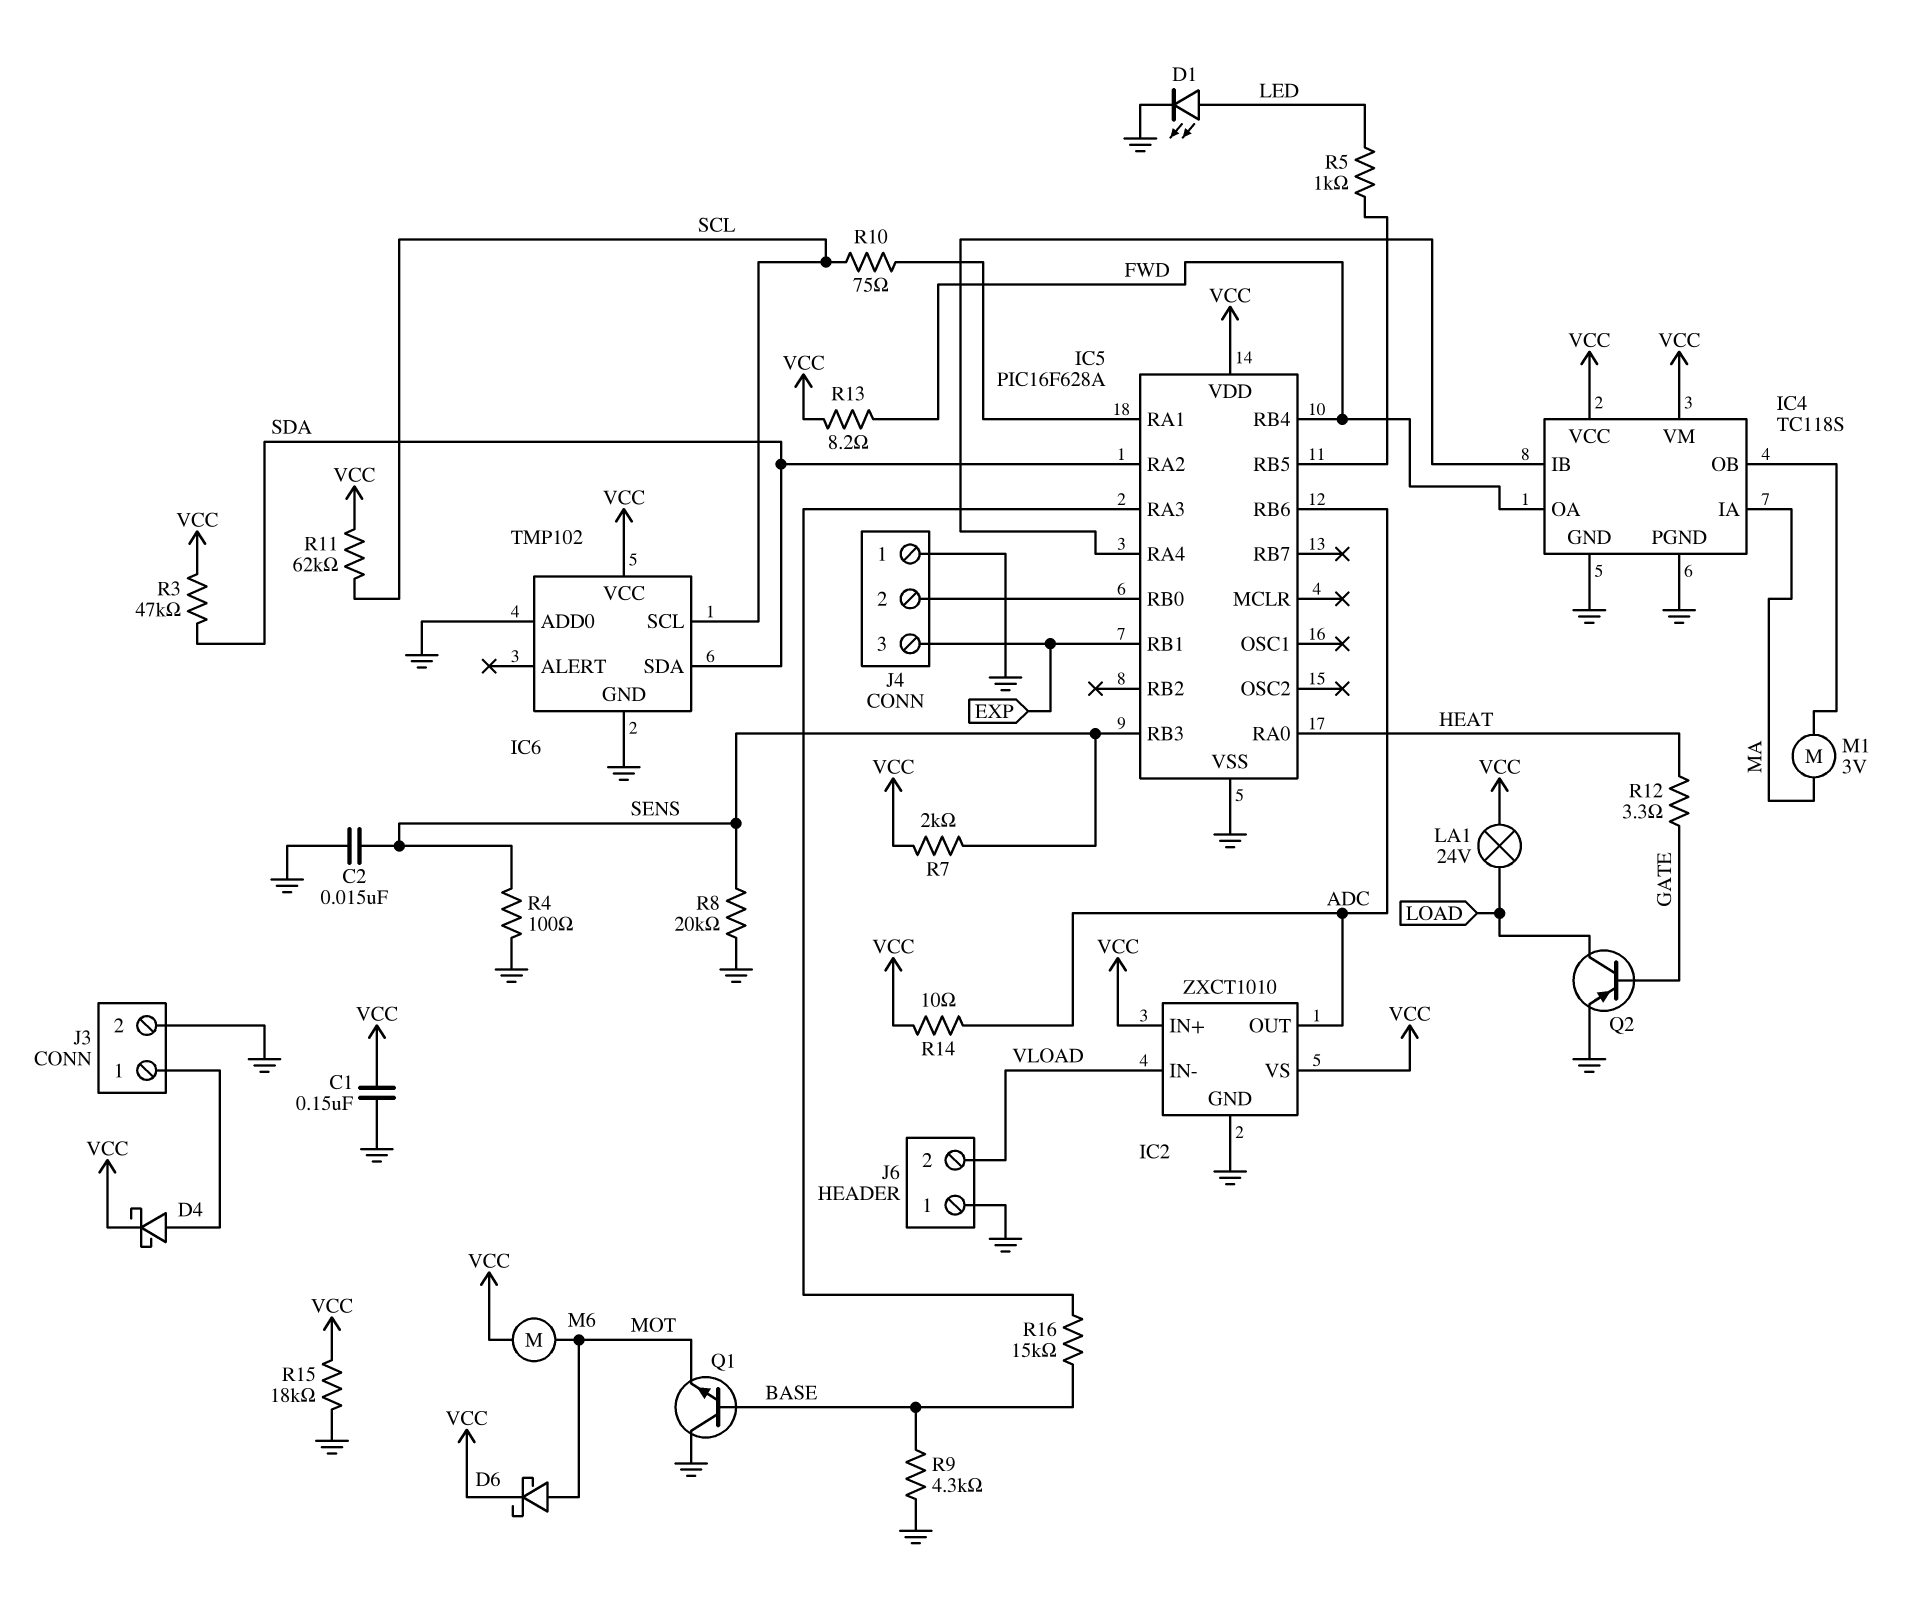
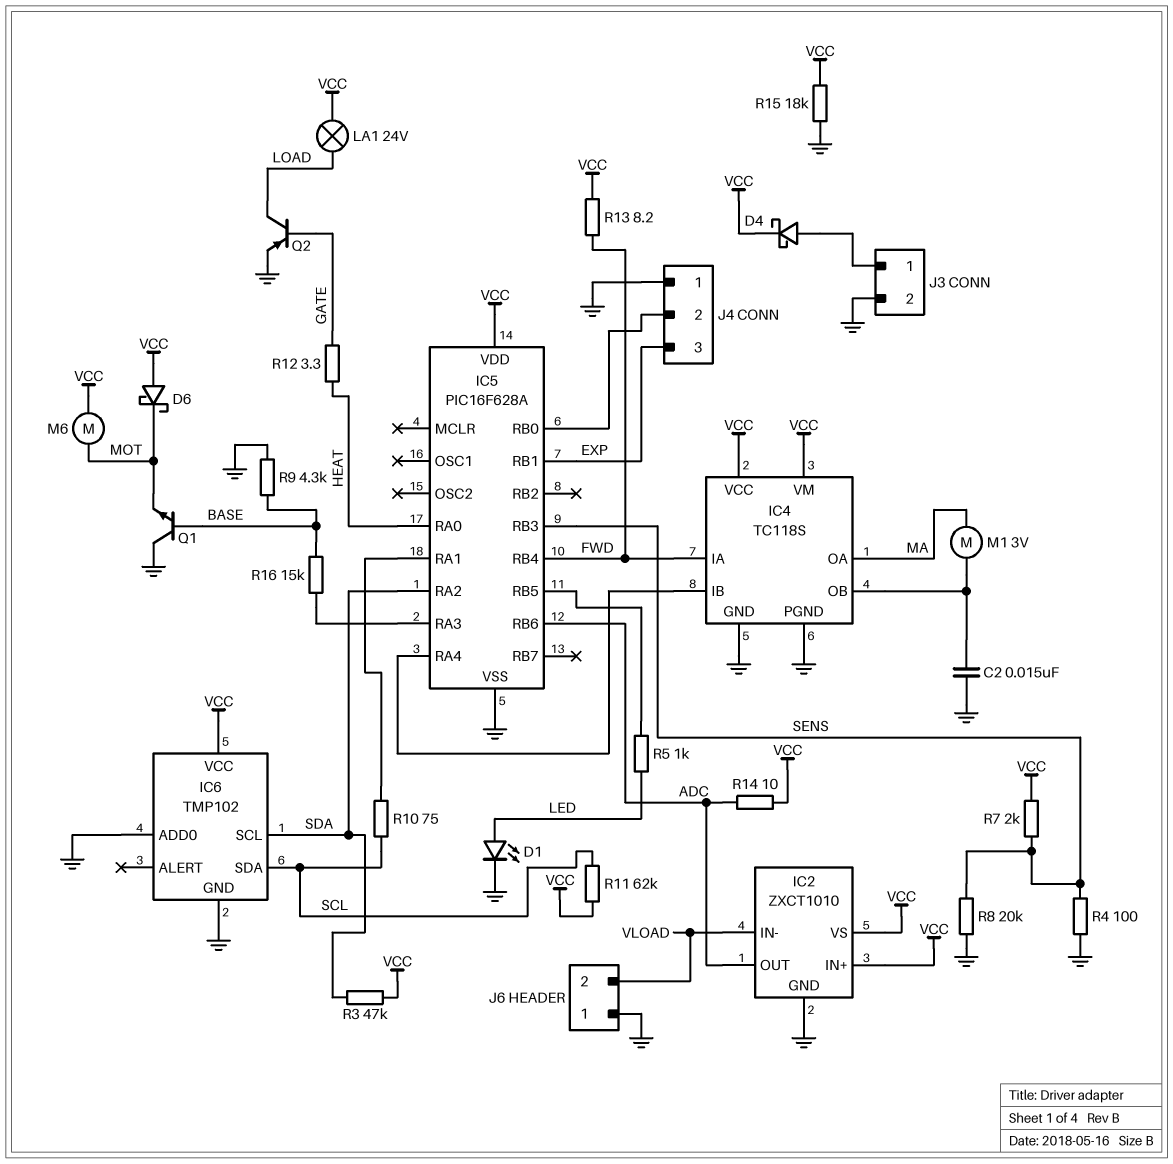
C1: 150nF (GND, VCC) -> none
C2: 15nF (GND, SENS) -> 15nF (GND, IC4/OB)
D6: schottky (A MOT, K VCC) -> schottky (A VCC, K MOT)
IC4 pin IA: MA -> FWD
IC4 pin OA: FWD -> MA
IC6 pin SCL: SCL -> SDA
IC6 pin SDA: SDA -> SCL

